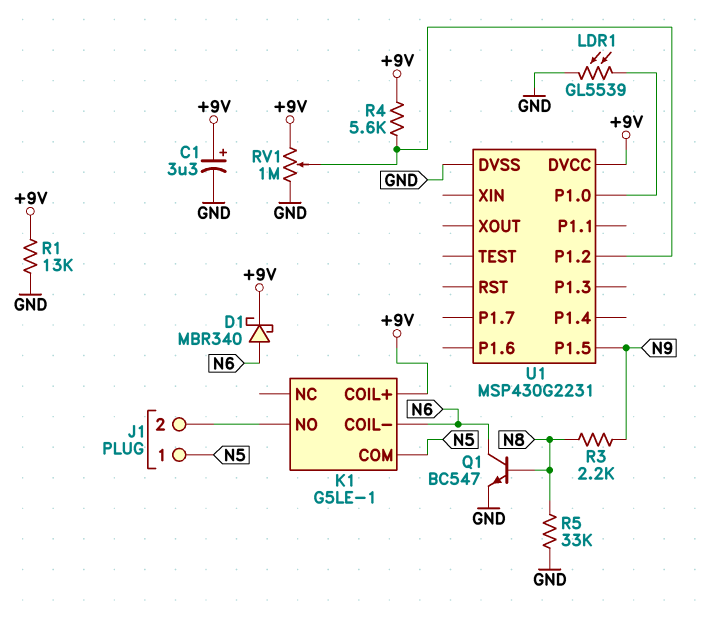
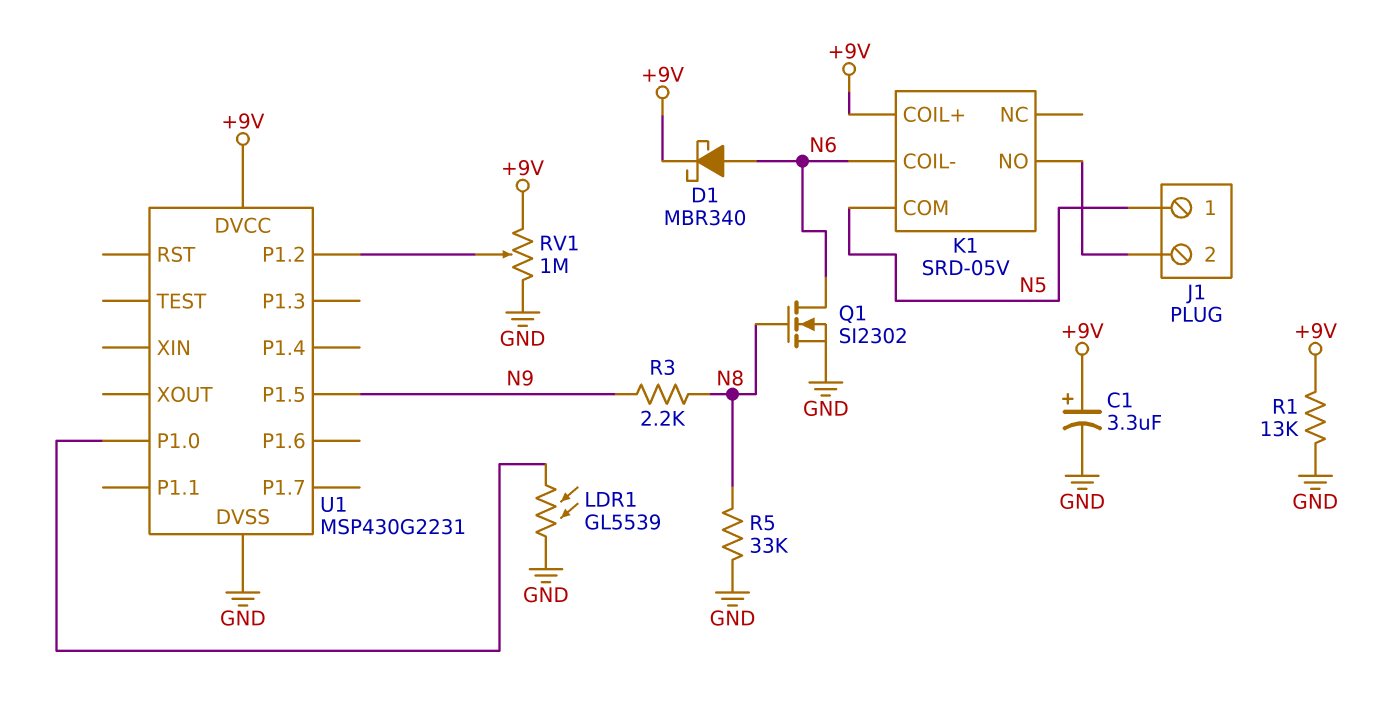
K1: G5LE-1 -> SRD-05V
Q1: NPN BC547 (B N8, C N6, E GND) -> NMOS SI2302 (G N8, D N6, S GND)
R4: 5.6k (+9V, U1/P1.2) -> none

